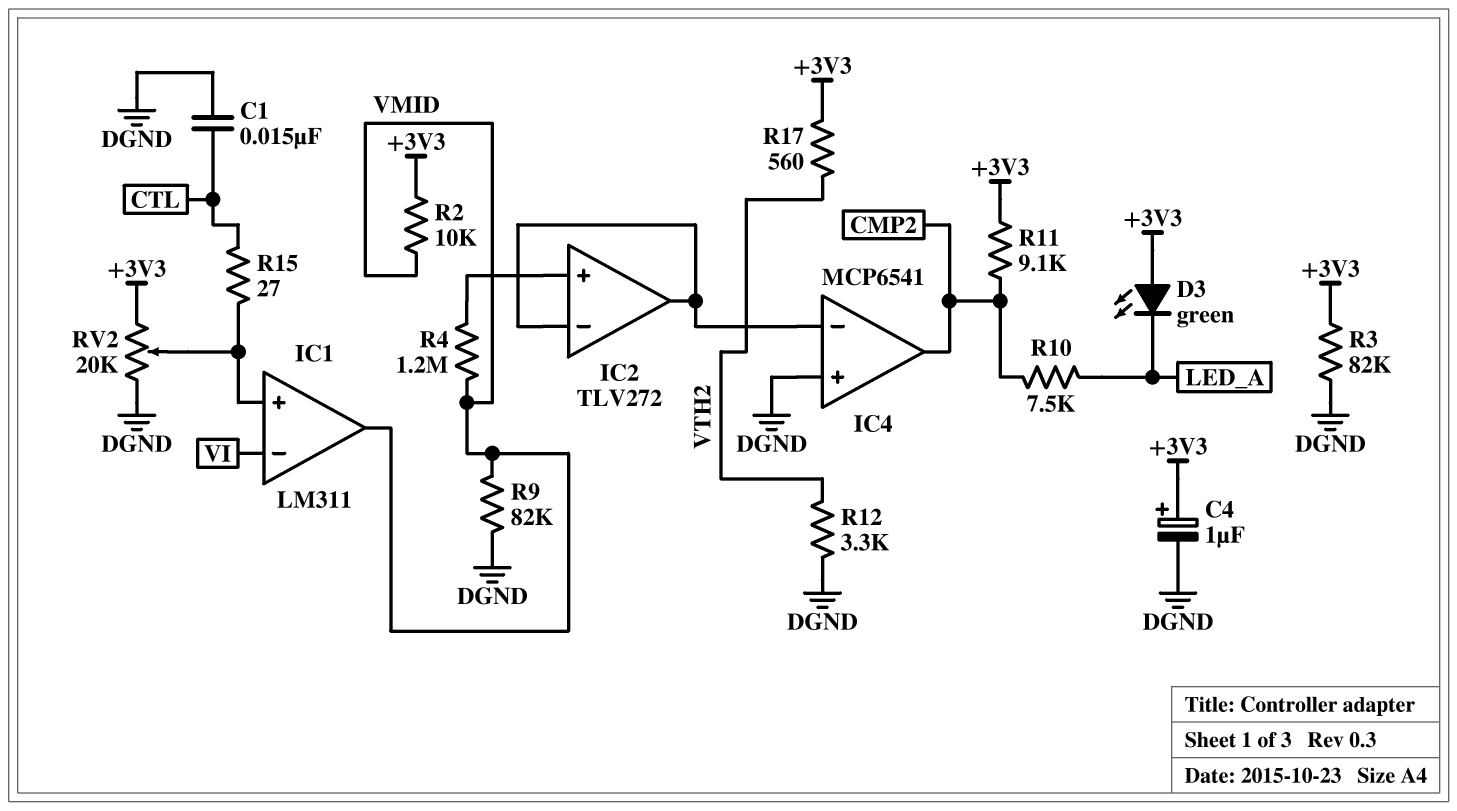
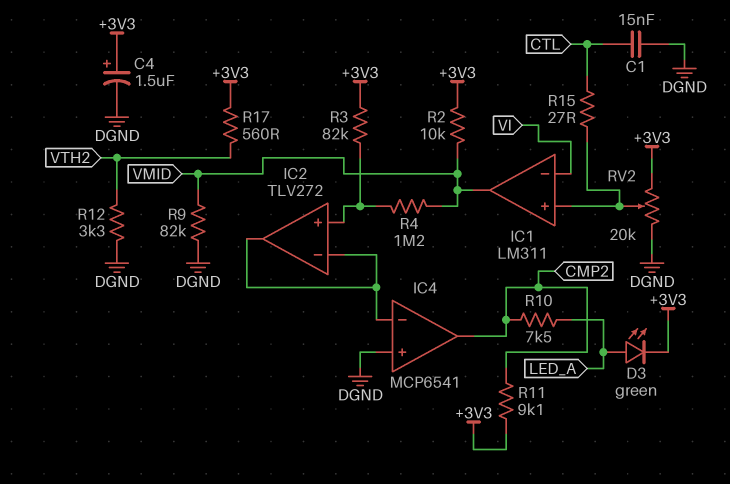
C4: 1uF (plus +3V3, minus DGND) -> 1.5uF (plus +3V3, minus DGND)
D3: LED green (A +3V3, K LED_A) -> LED green (A LED_A, K +3V3)
R3: 82k (+3V3, DGND) -> 82k (+3V3, IC2/in+)

